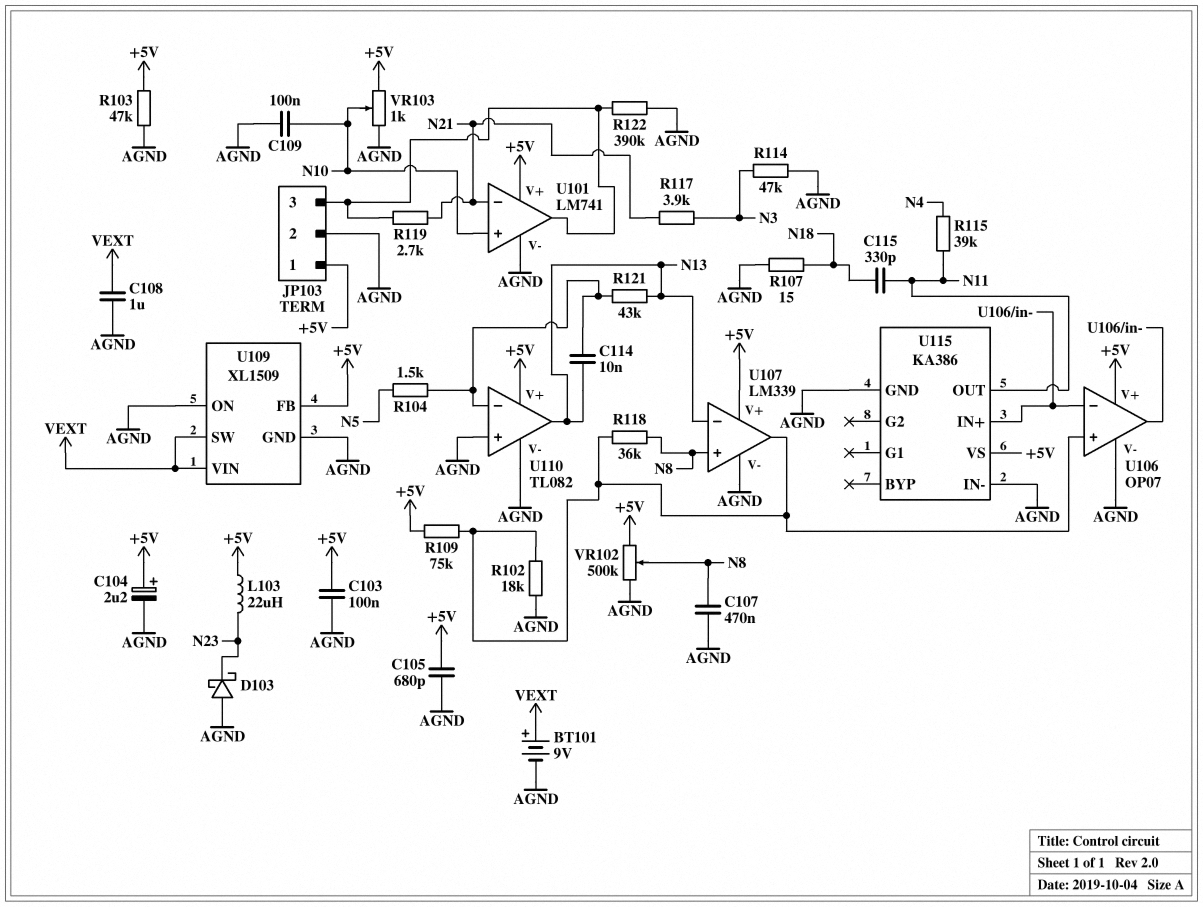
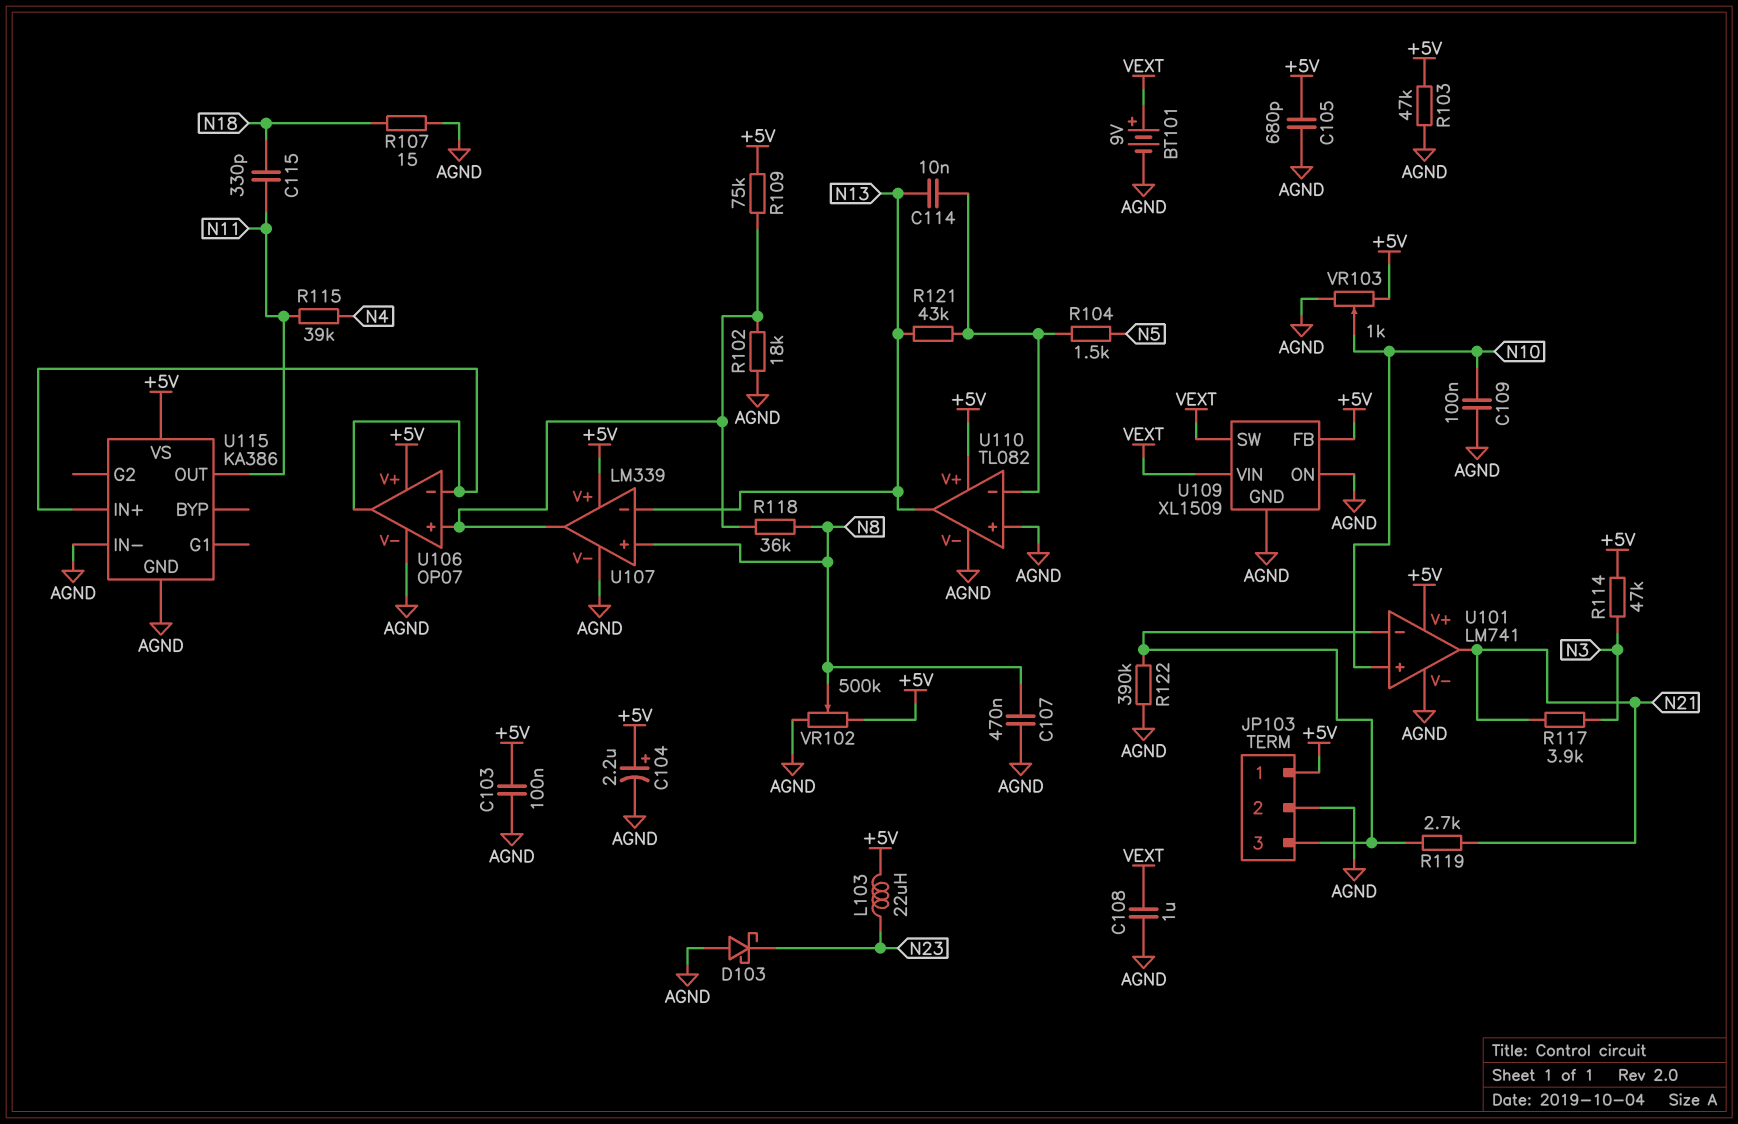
R114: 47k (AGND, N3) -> 47k (+5V, N3)
U101 pin in-: N21 -> JP103/3
U101 pin out: JP103/3 -> N21

